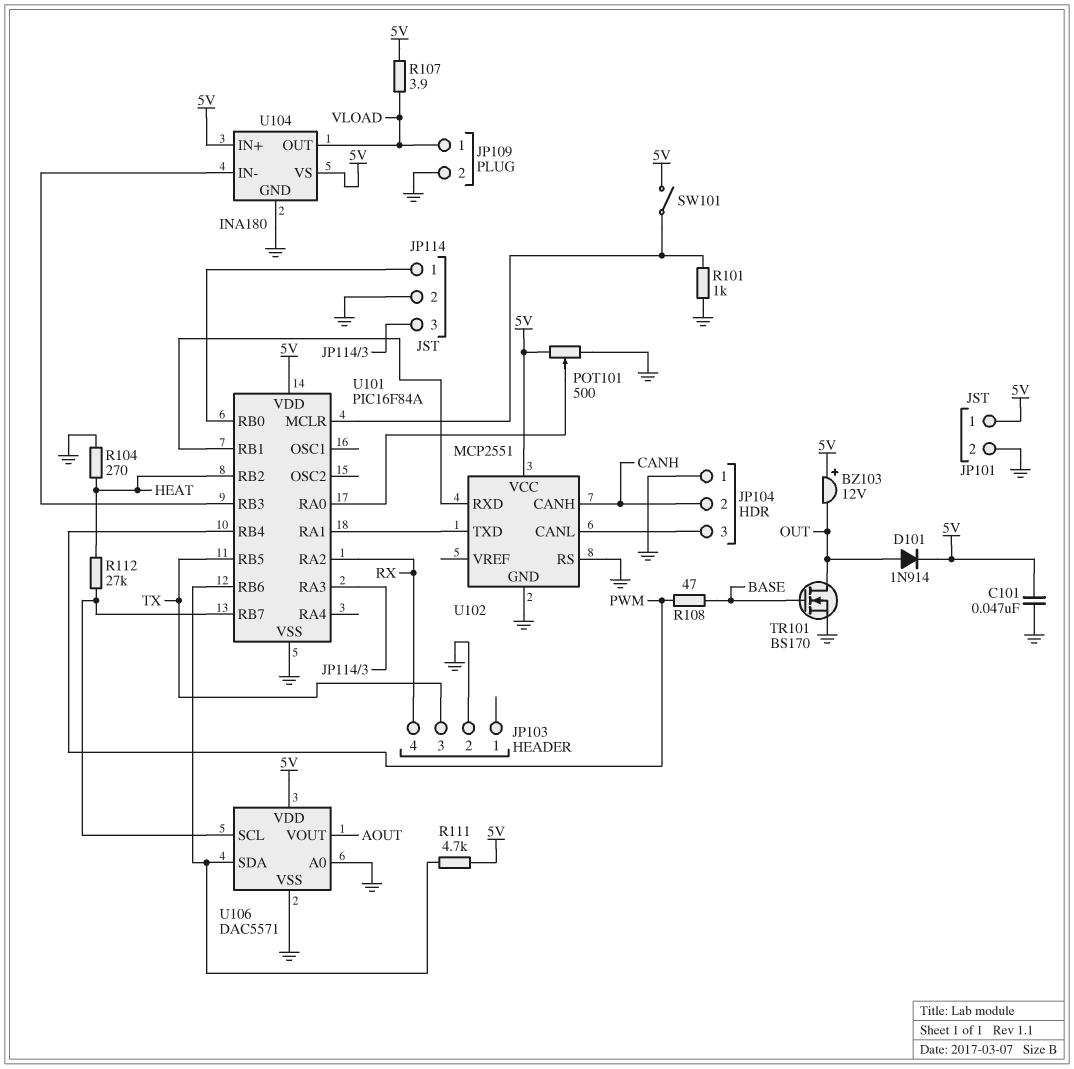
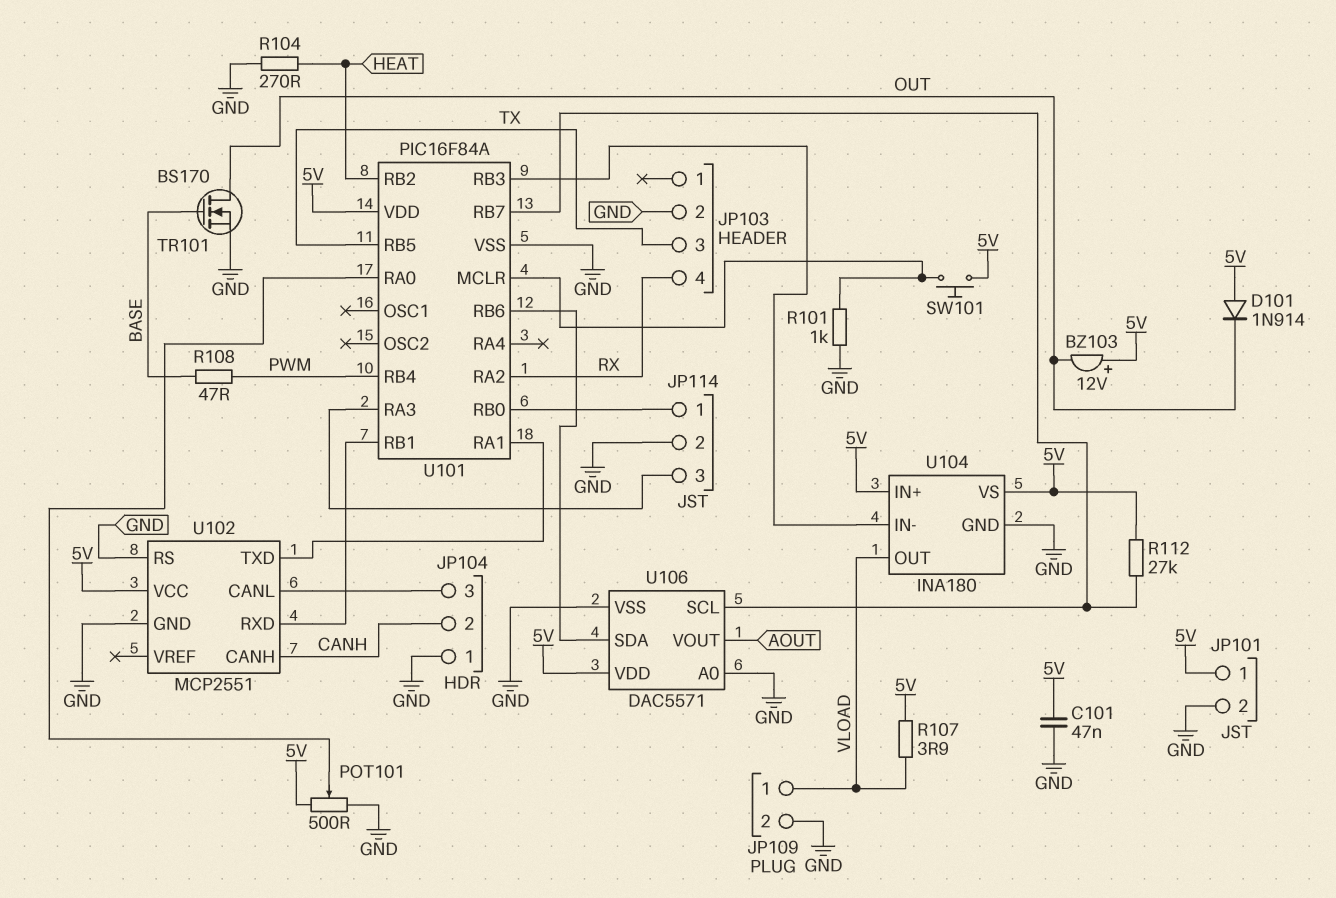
D101: diode 1N914 (A OUT, K 5V) -> diode 1N914 (A 5V, K OUT)
R111: 4.7k (5V, U101/RB6) -> none
R112: 27k (HEAT, U101/RB7) -> 27k (5V, U101/RB7)
SW101: switch (5V, U101/MCLR) -> button (5V, U101/MCLR)

